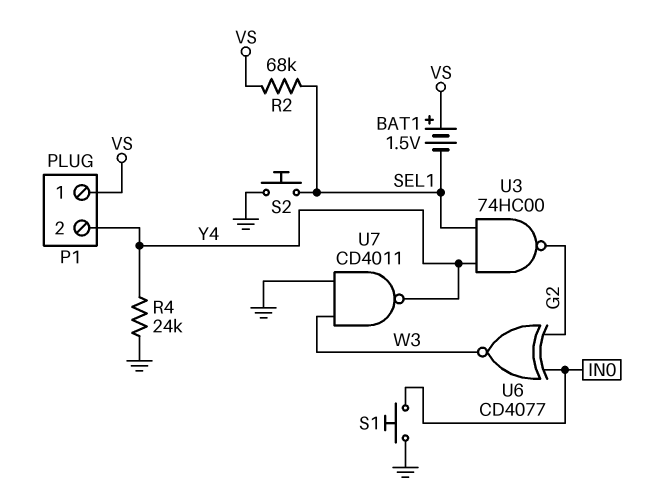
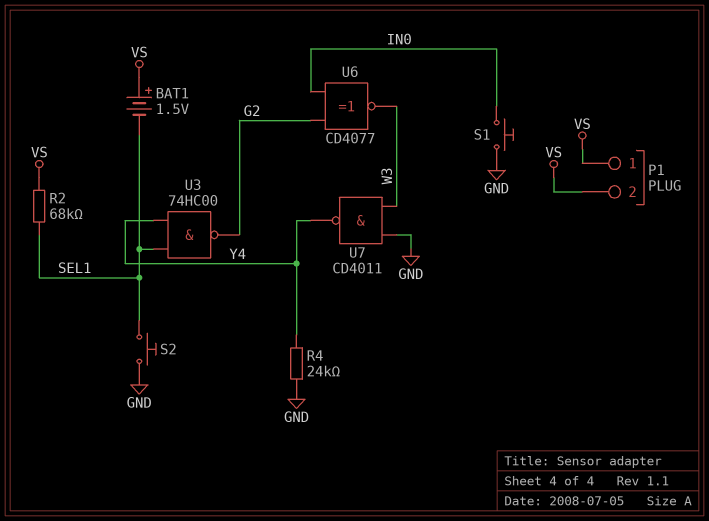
P1 pin 2: Y4 -> VS

